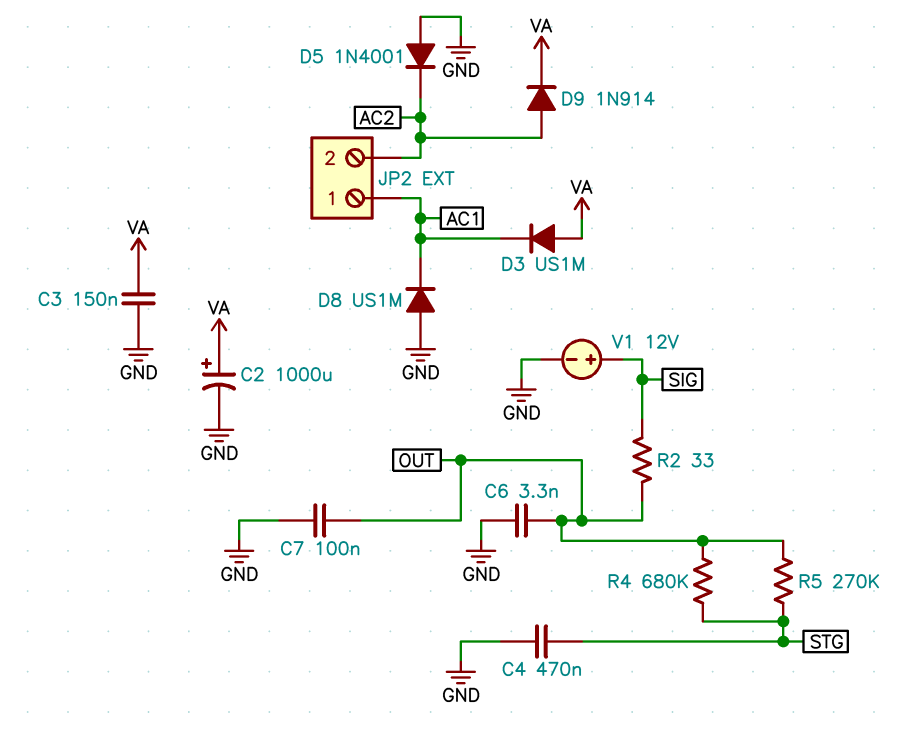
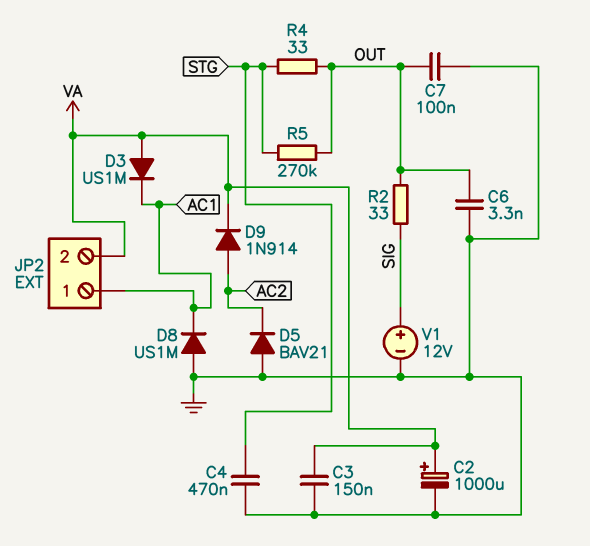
D5: diode 1N4001 (A GND, K AC2) -> diode BAV21 (A GND, K AC2)
JP2 pin 2: AC2 -> VA
R4: 680k (OUT, STG) -> 33 (OUT, STG)

